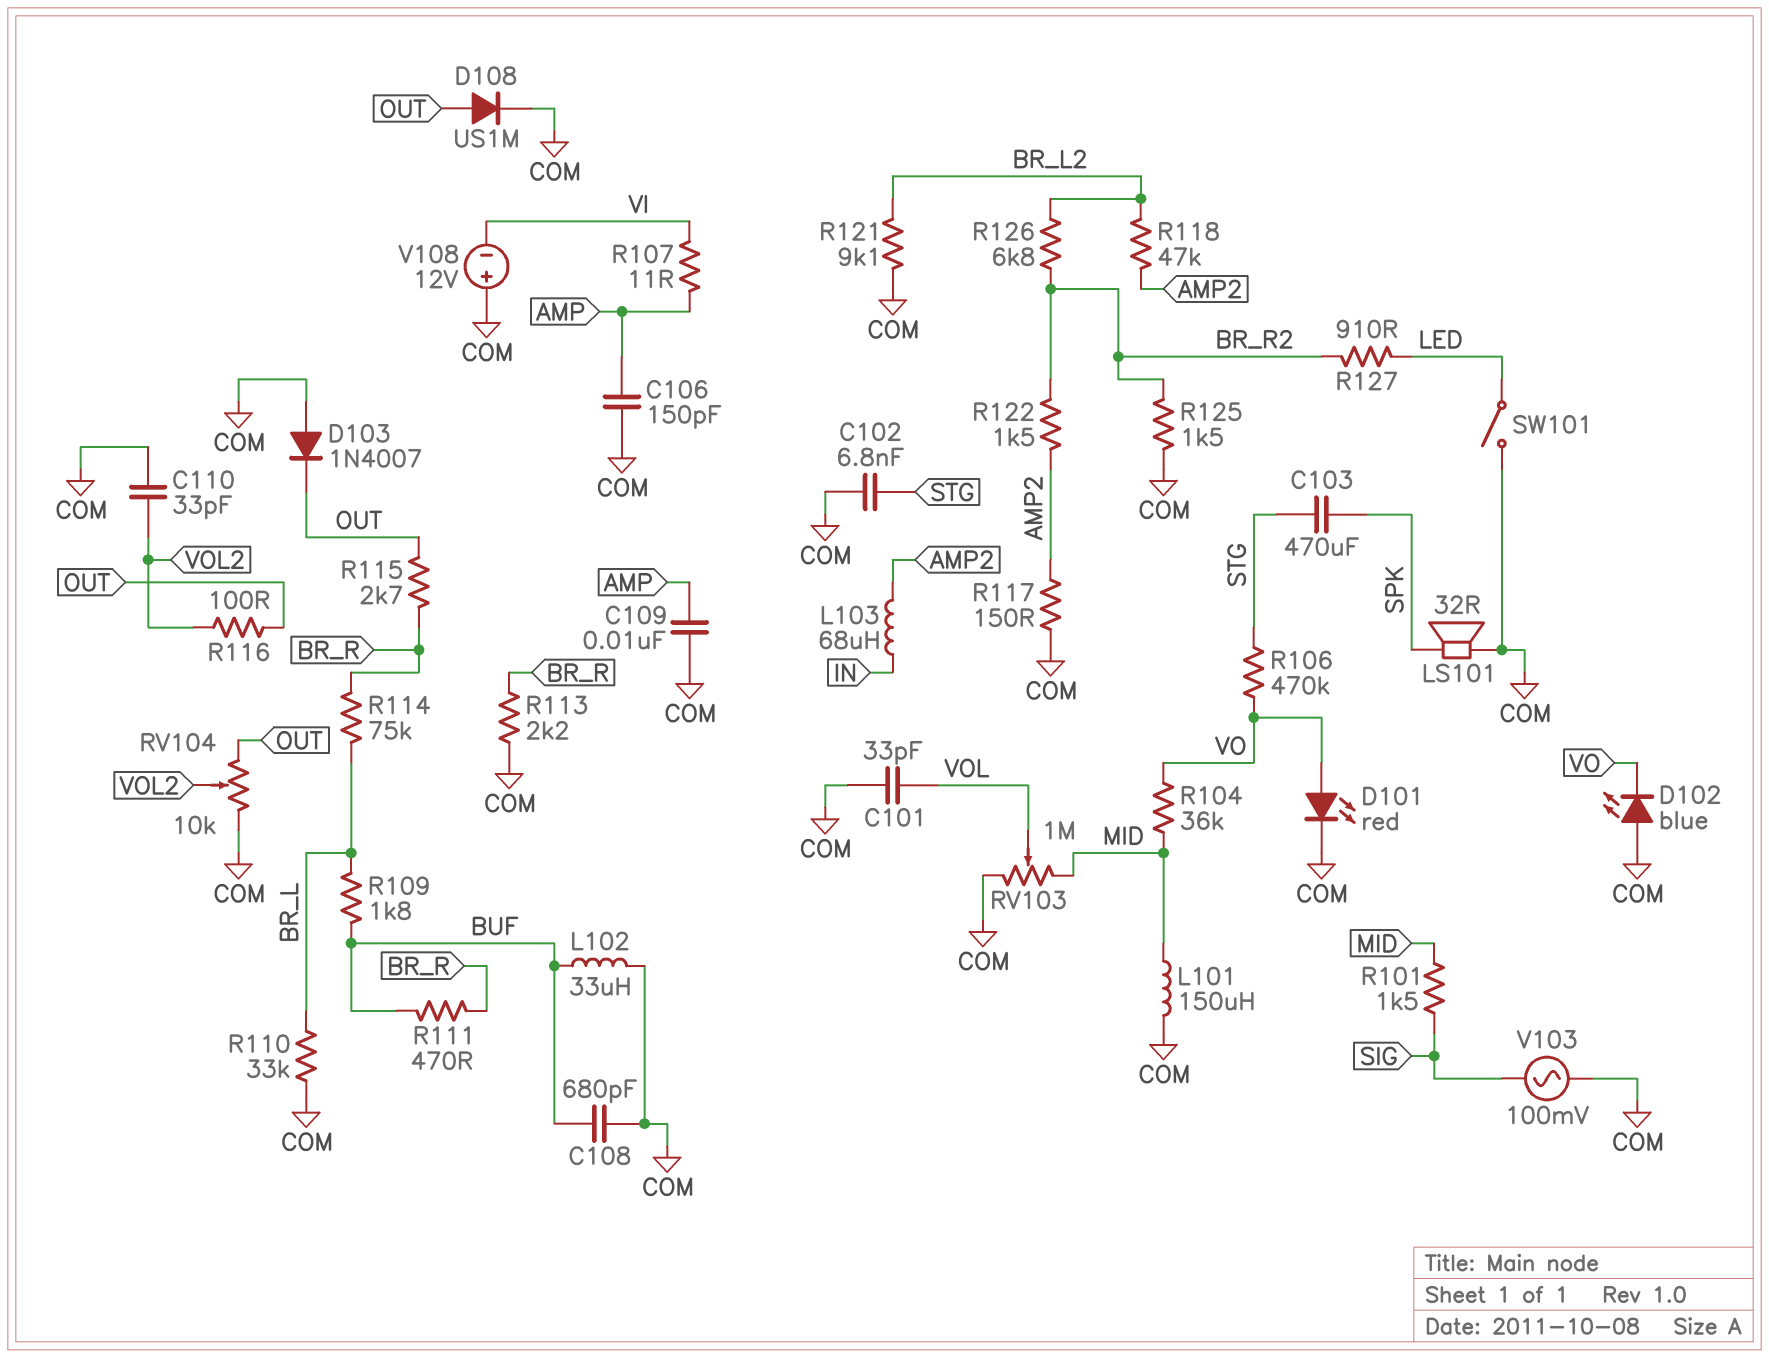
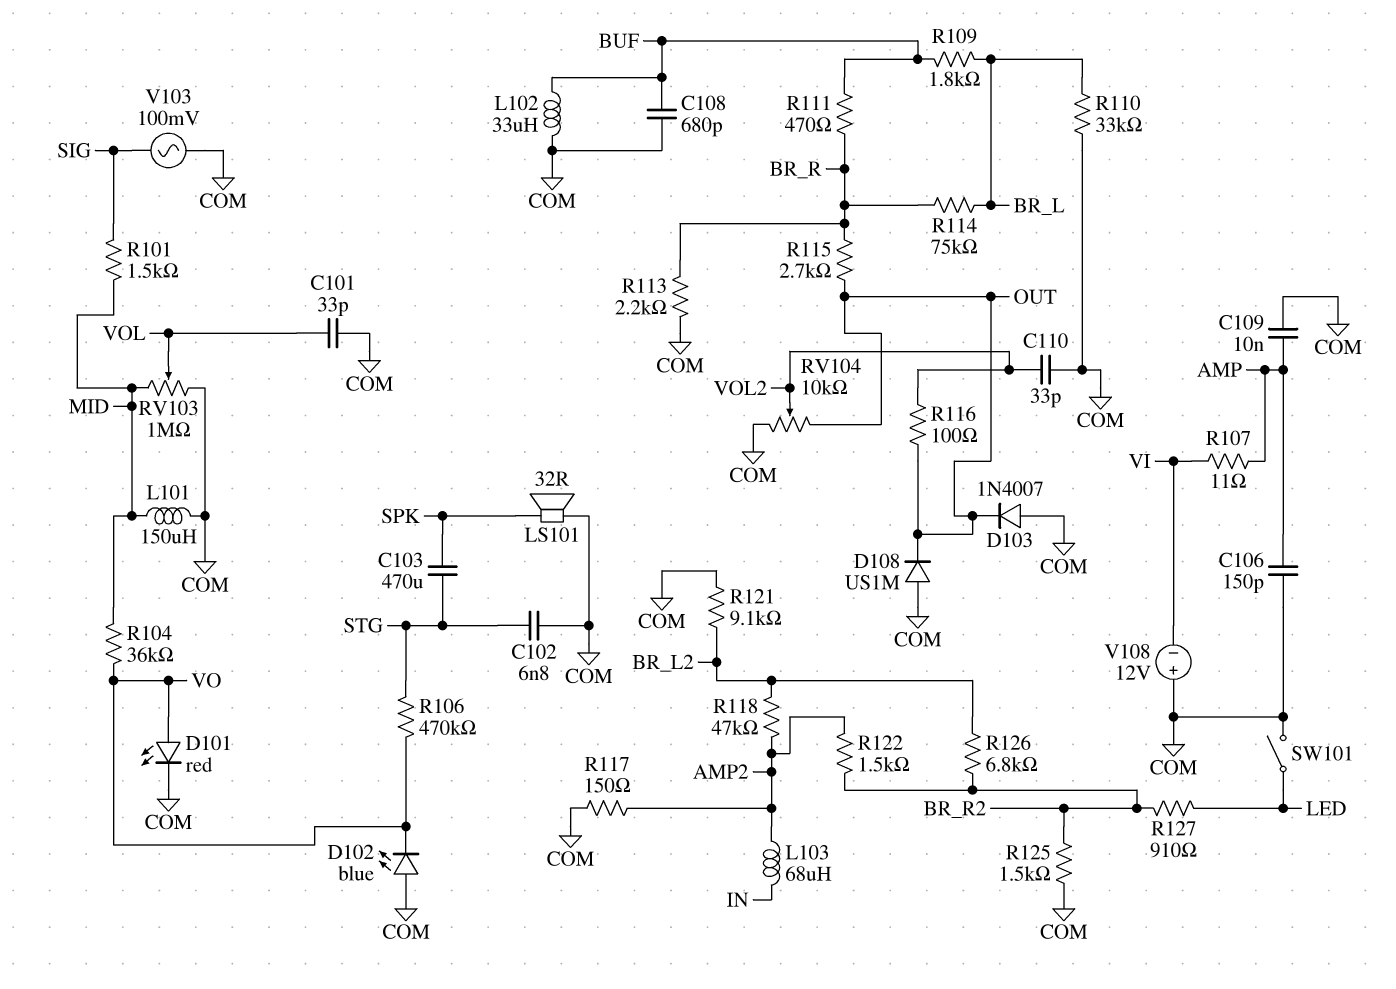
D108: diode US1M (A OUT, K COM) -> diode US1M (A COM, K OUT)

